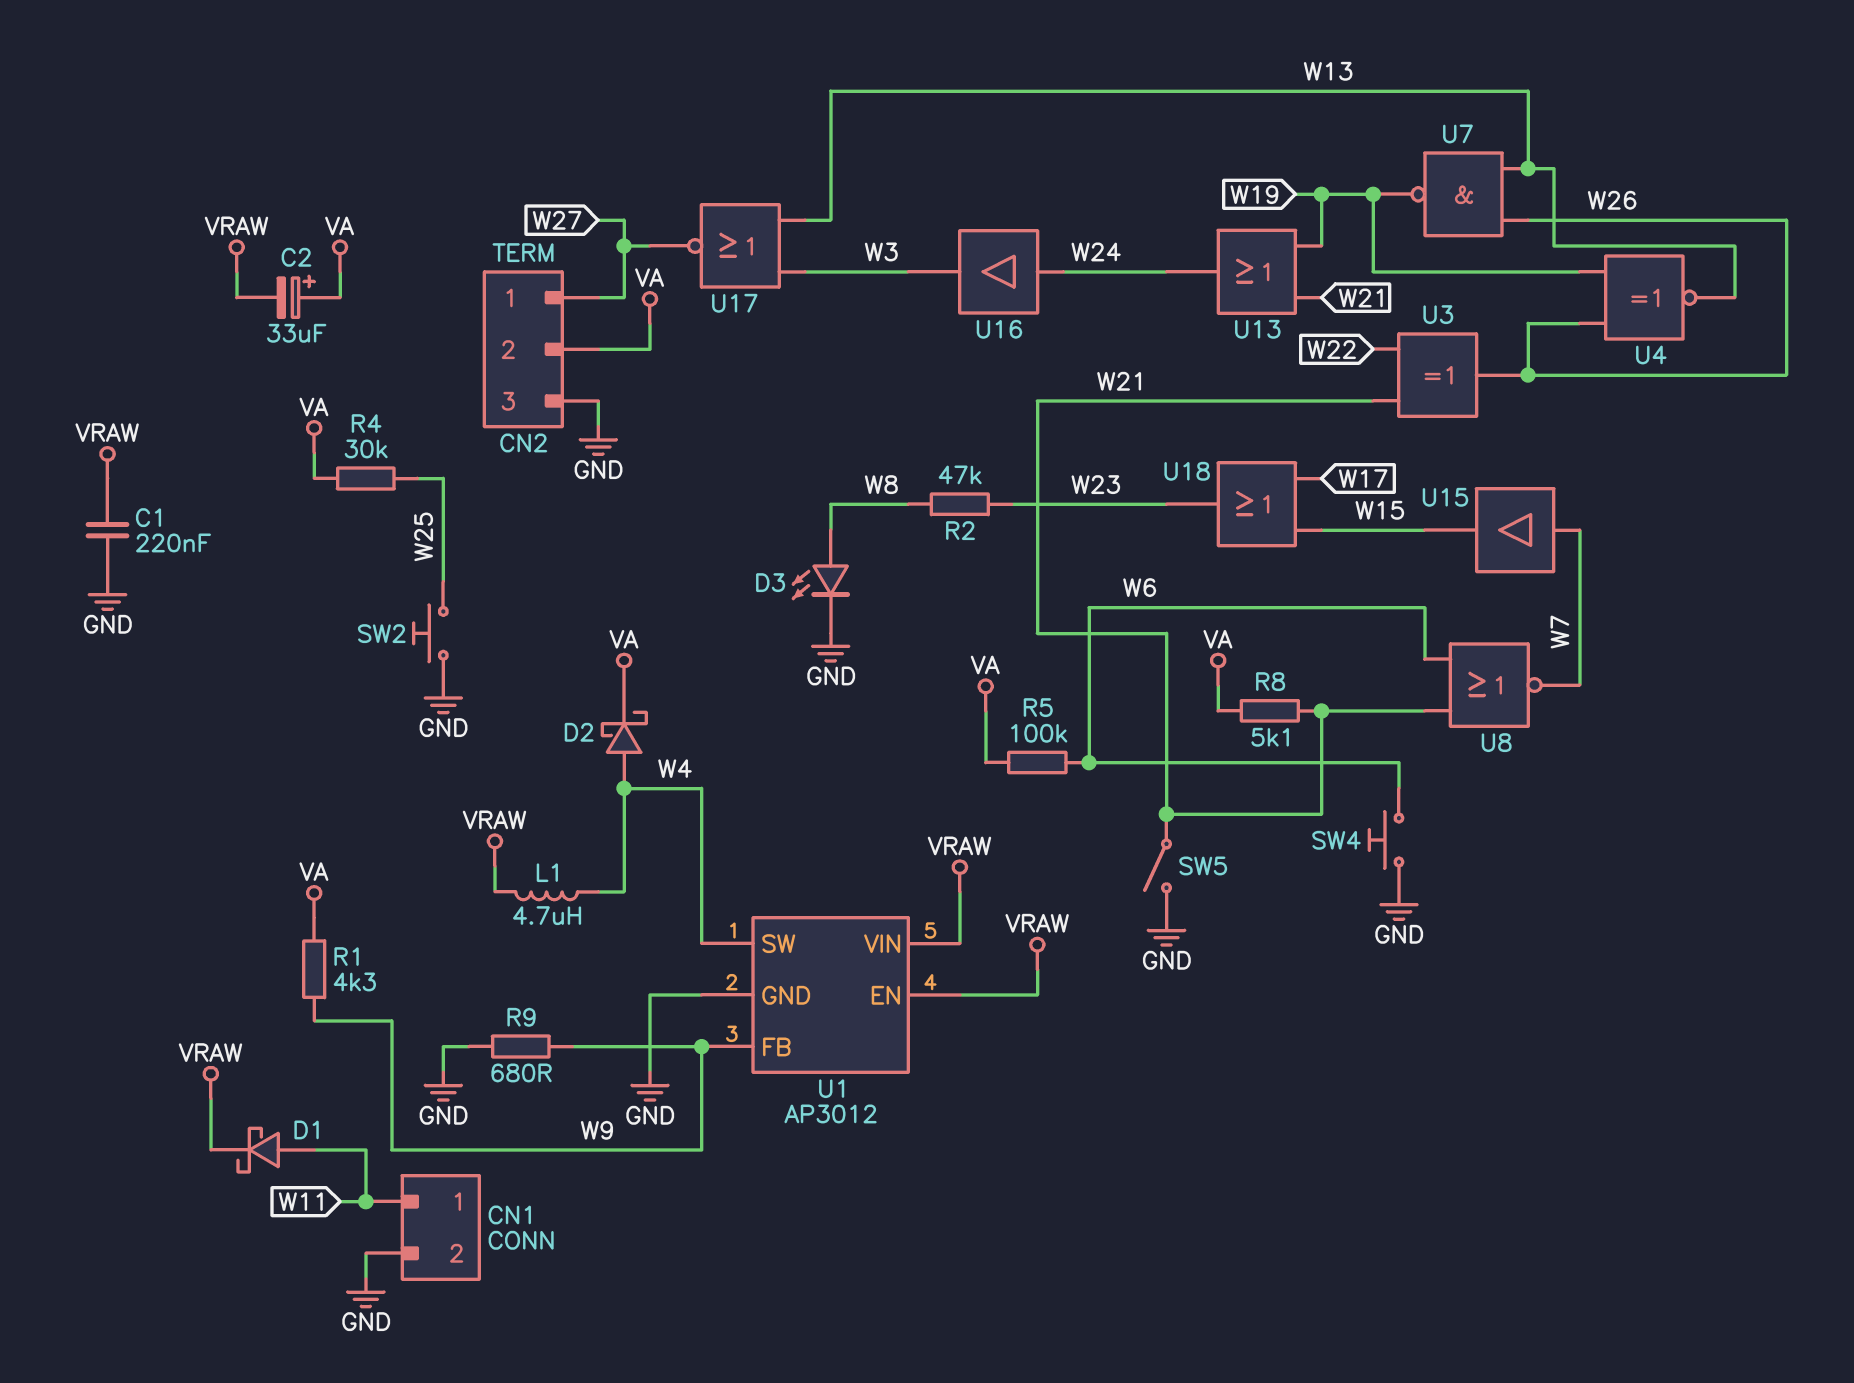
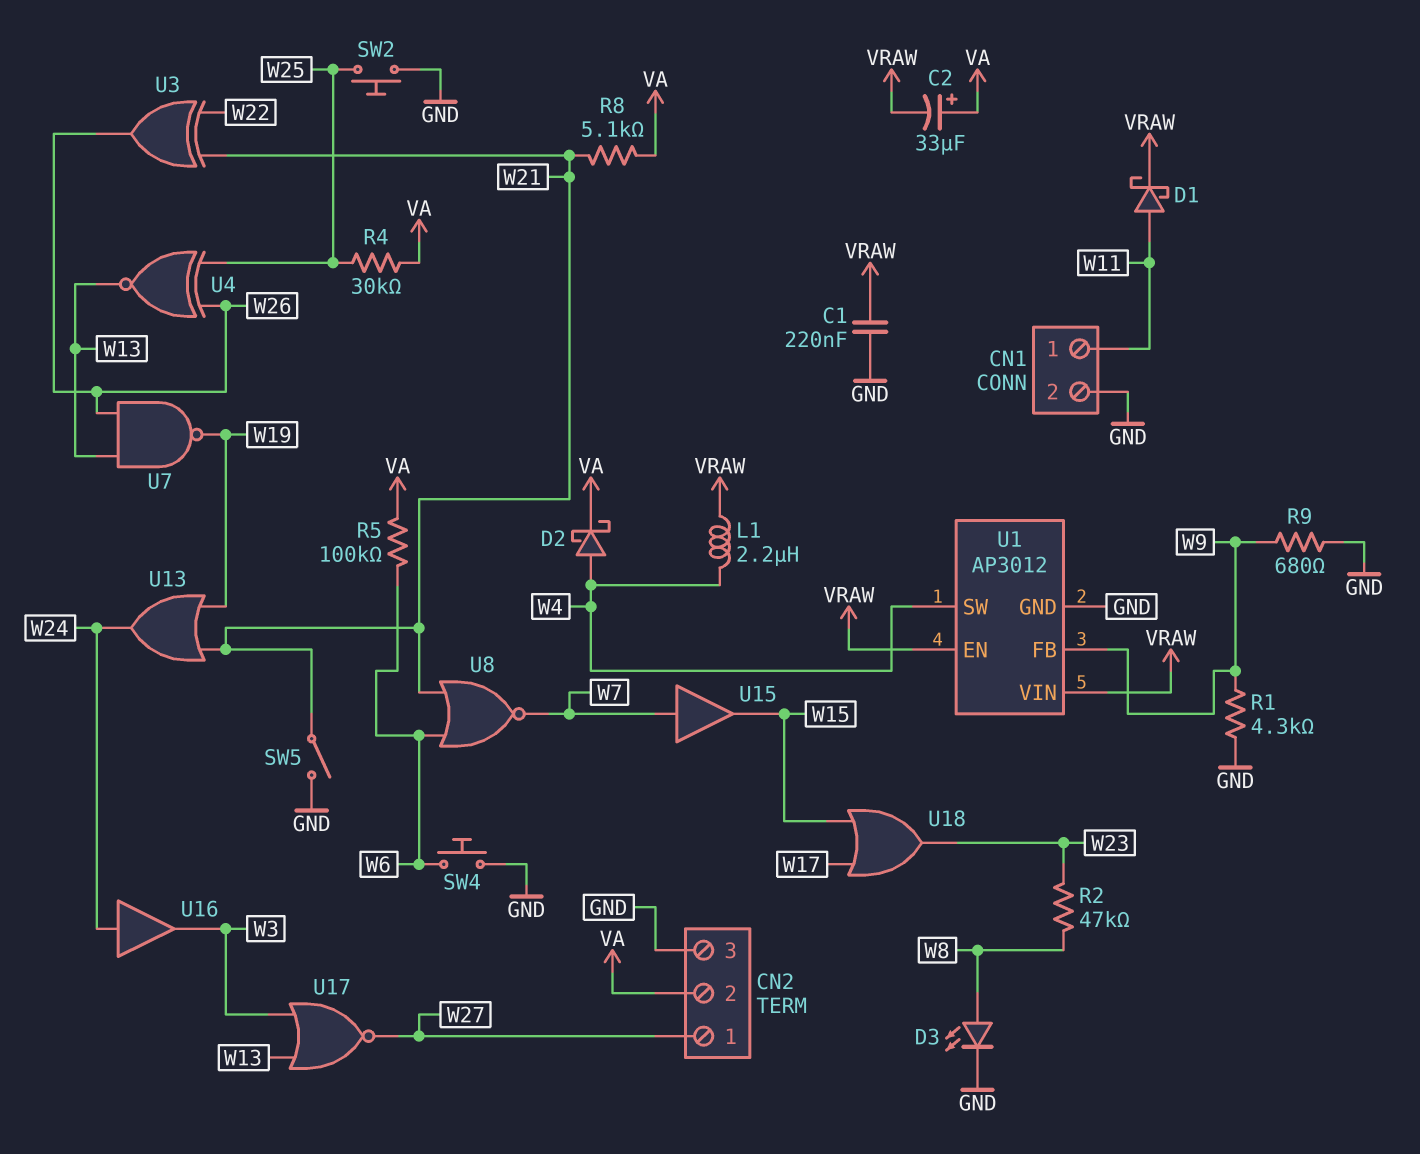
L1: 4.7uH (VRAW, W4) -> 2.2uH (VRAW, W4)
R1: 4.3k (VA, W9) -> 4.3k (GND, W9)
U4: XNOR (in W19, in W26, out W13) -> XNOR (in W25, in W26, out W13)

